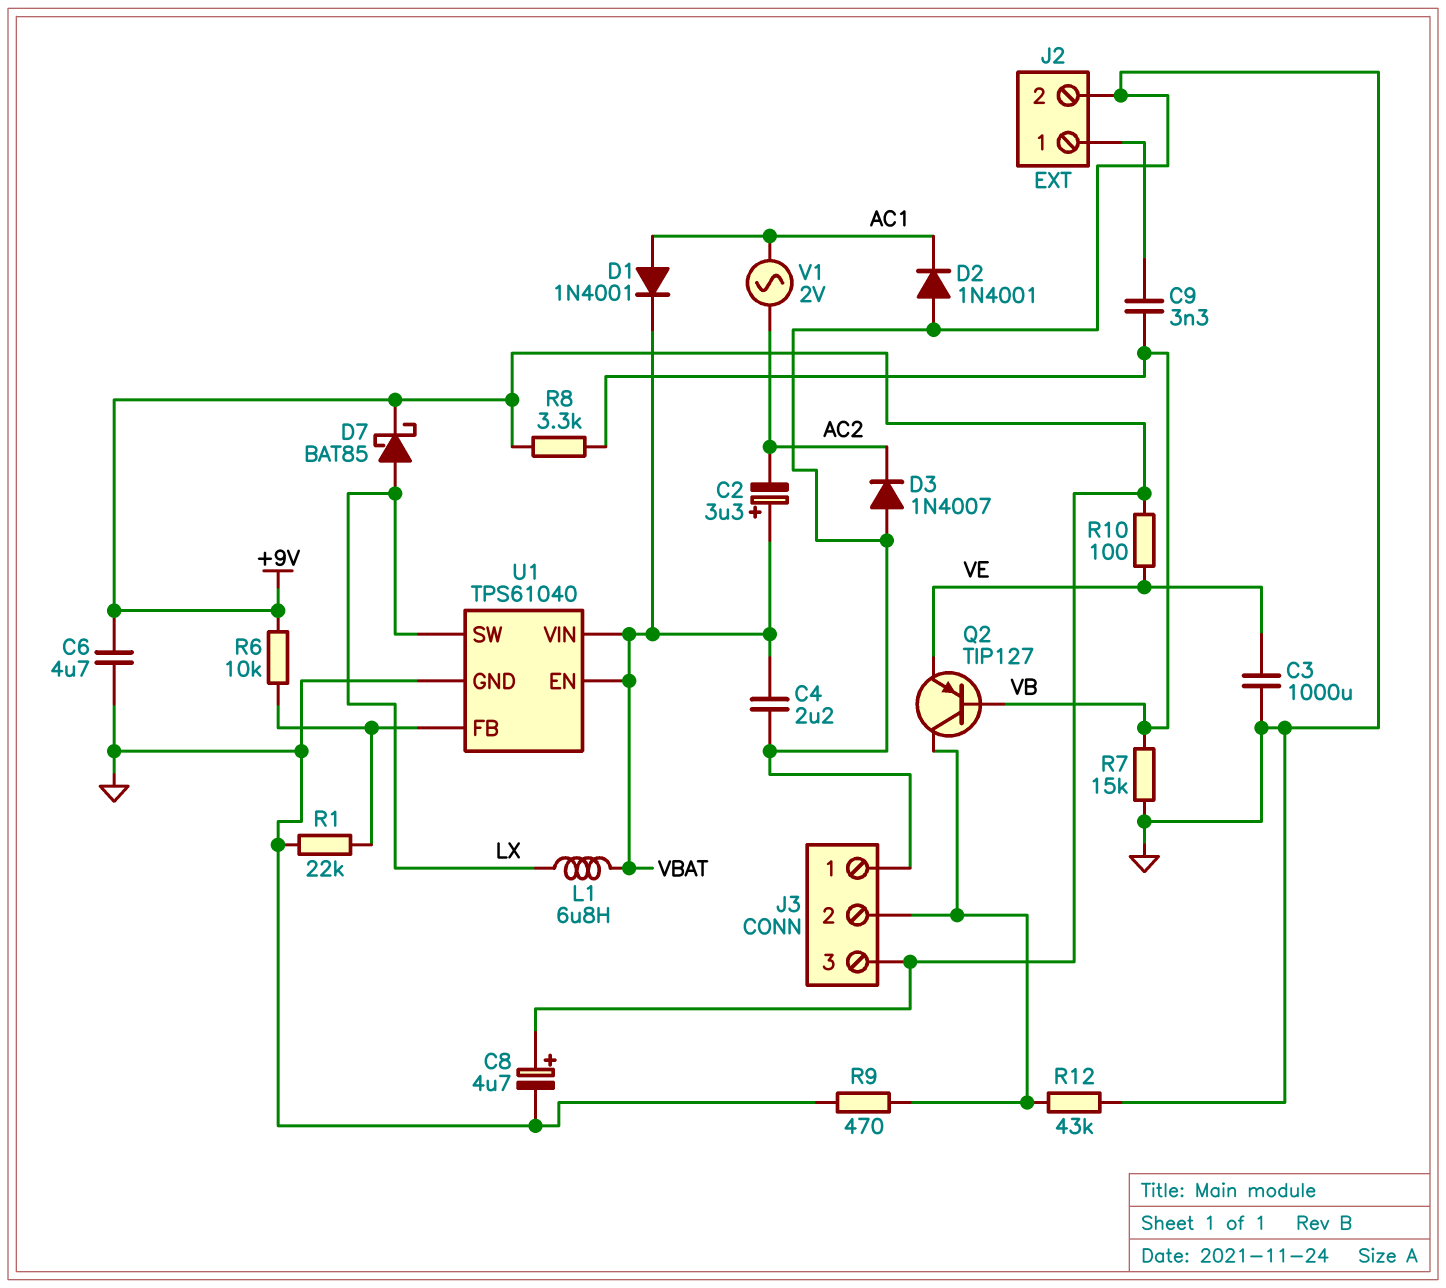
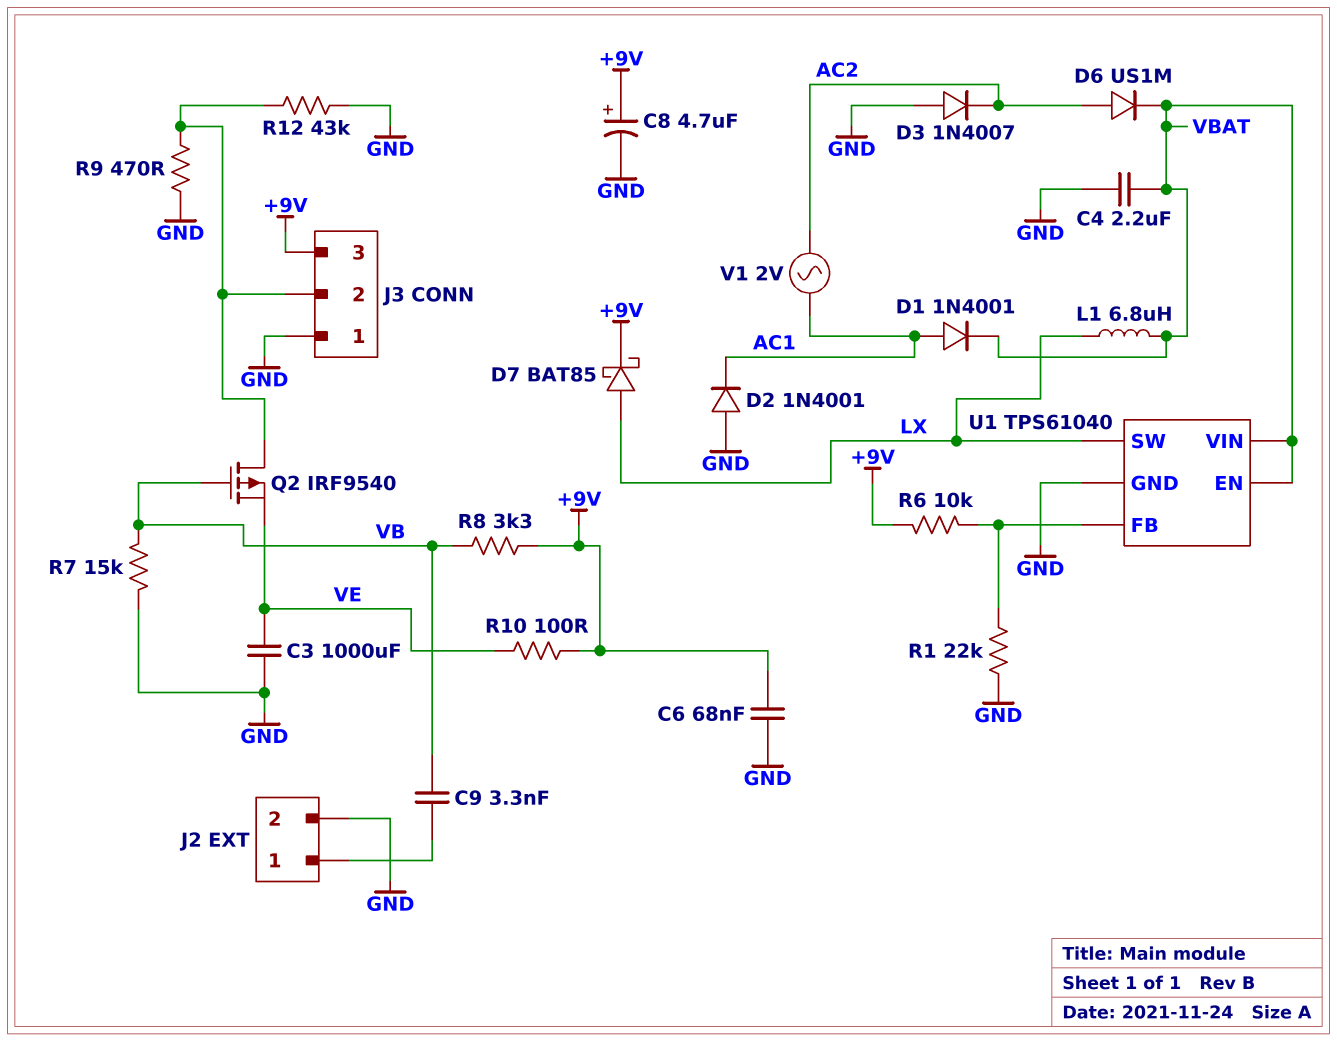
C2: 3.3uF (plus VBAT, minus AC2) -> none
C6: 4.7uF (+9V, GND) -> 68nF (+9V, GND)
D6: none -> diode US1M (A AC2, K VBAT)
Q2: PNP TIP127 (B VB, C J3/2, E VE) -> PMOS IRF9540 (G VB, D J3/2, S VE)

